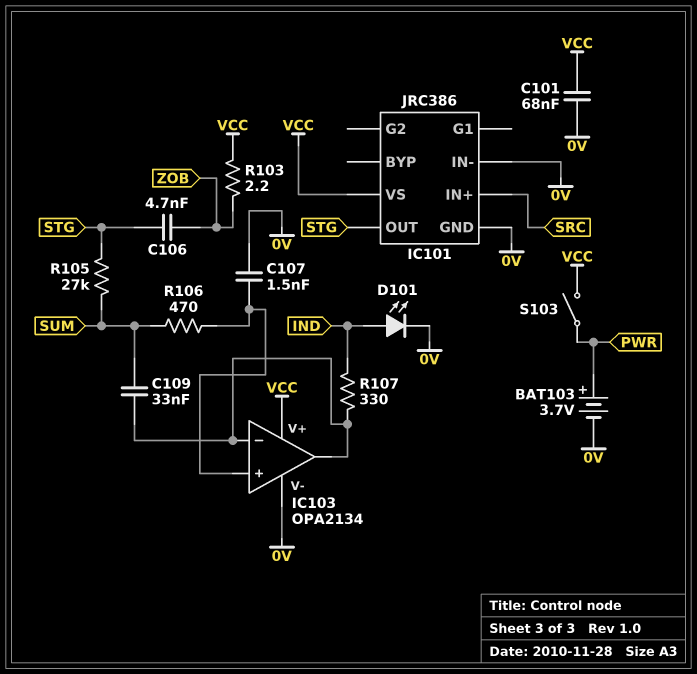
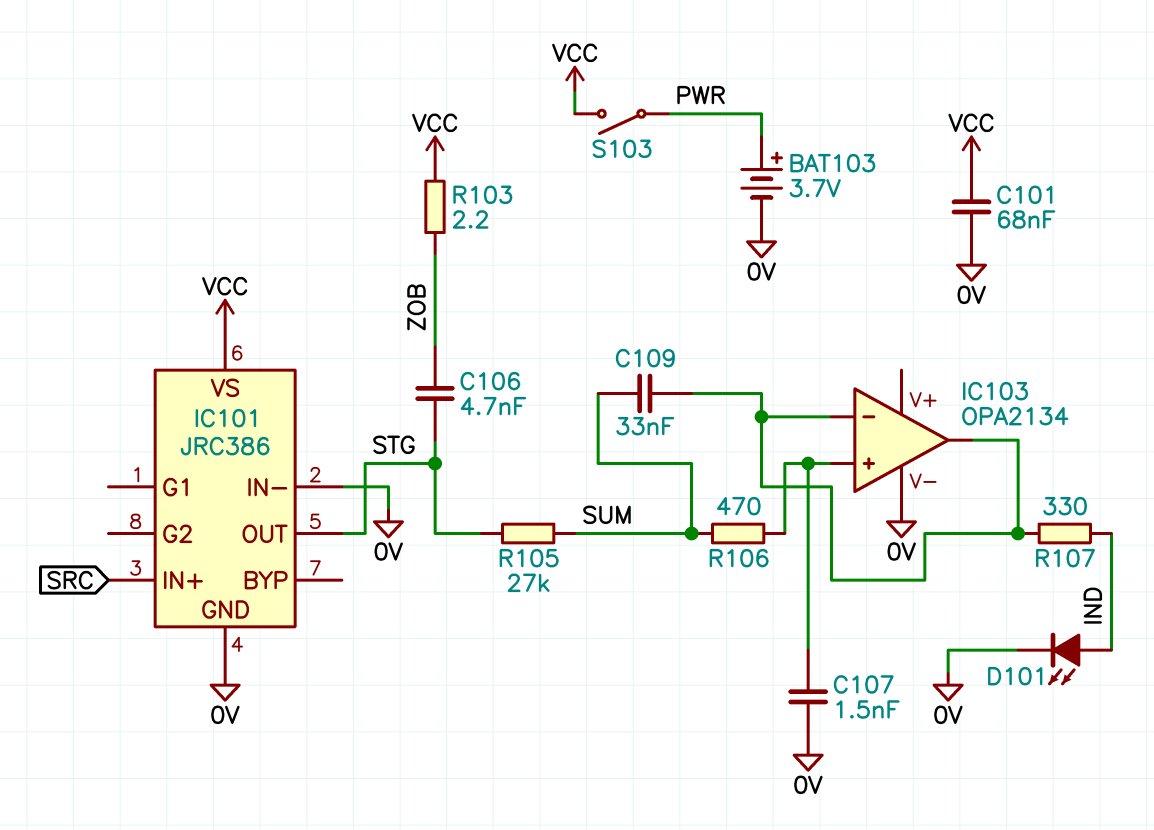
IC103 pin V+: VCC -> none

